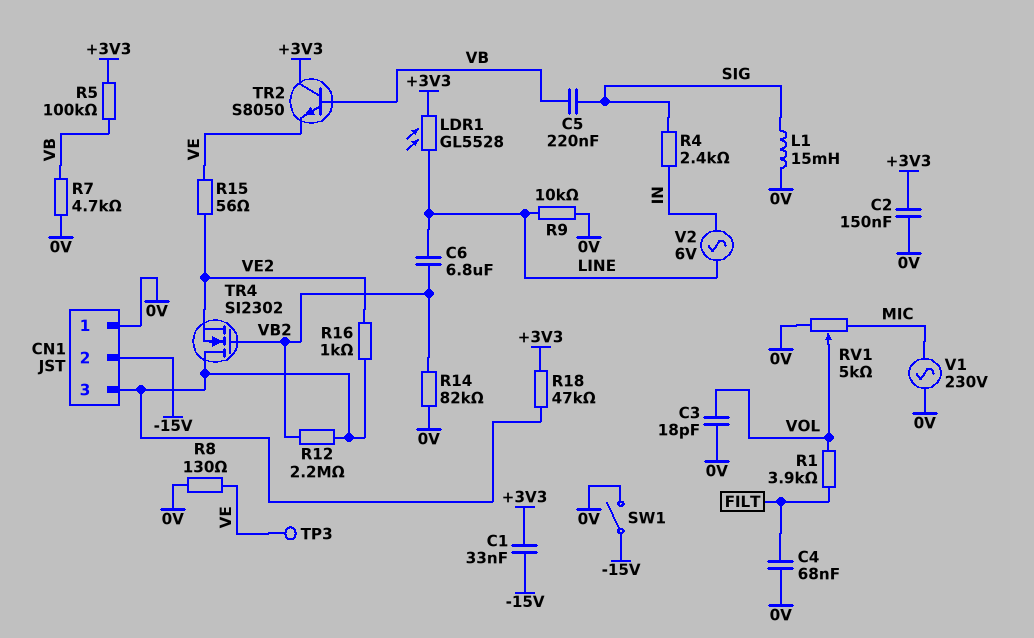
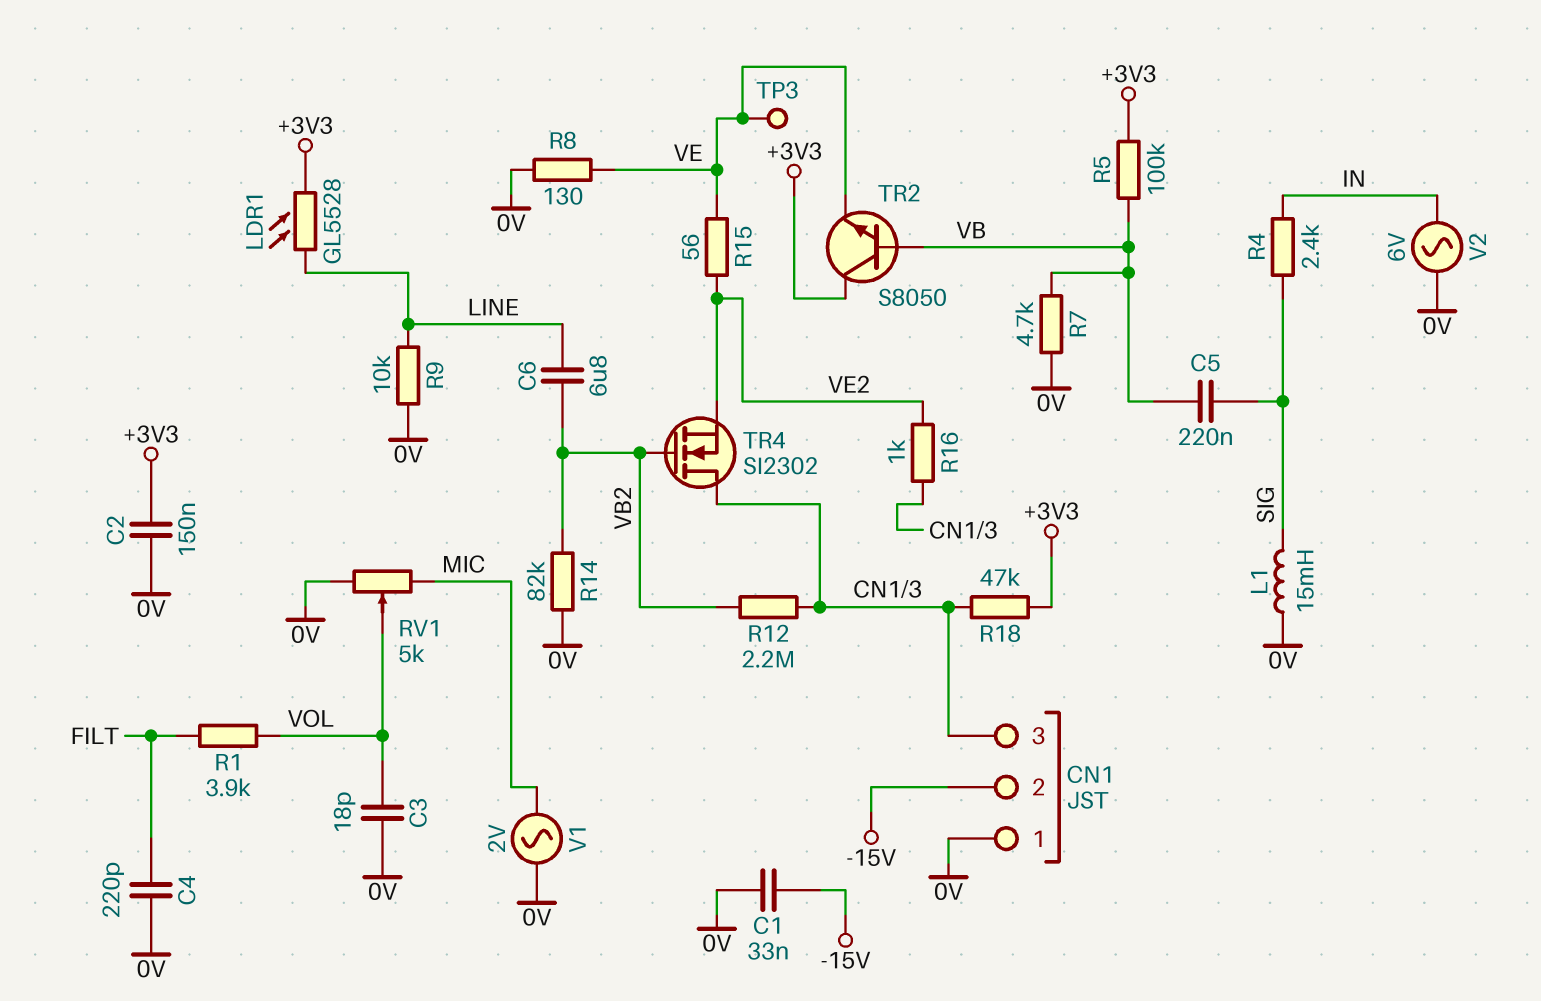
C1: 33nF (+3V3, -15V) -> 33nF (-15V, 0V)
C4: 68nF (0V, FILT) -> 220pF (0V, FILT)
SW1: switch (-15V, 0V) -> none
V1: AC 230V (0V, MIC) -> AC 2V (0V, MIC)
V2: AC 6V (IN, LINE) -> AC 6V (0V, IN)

